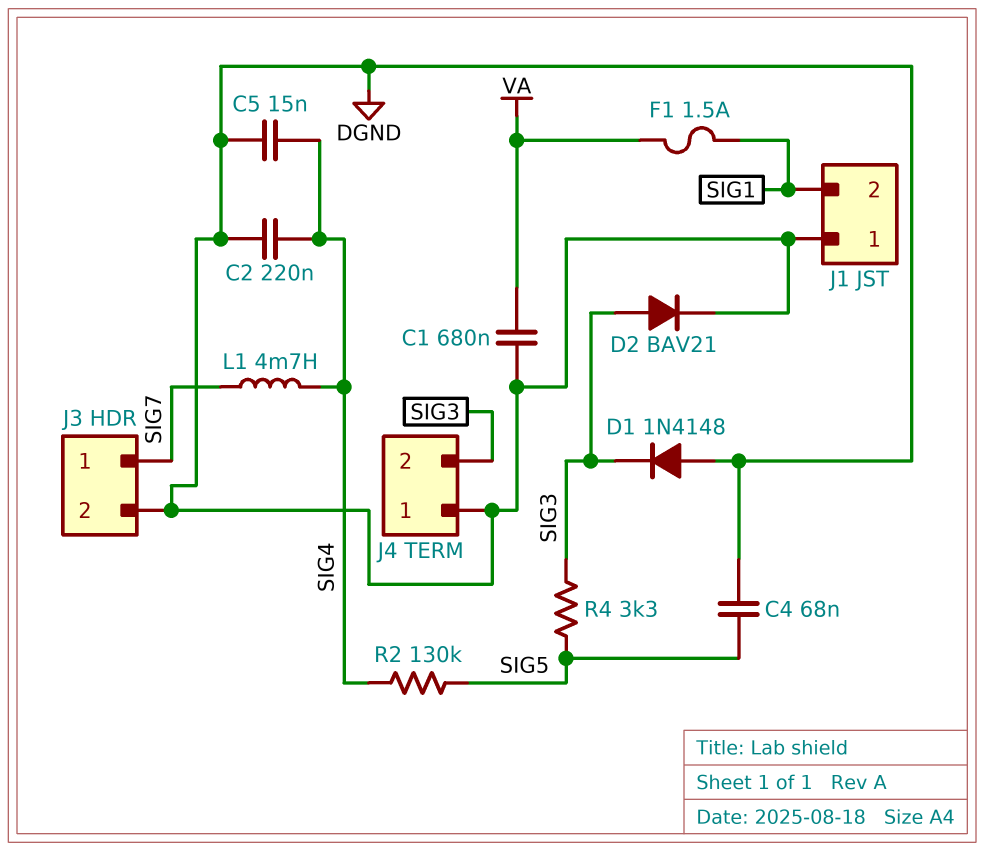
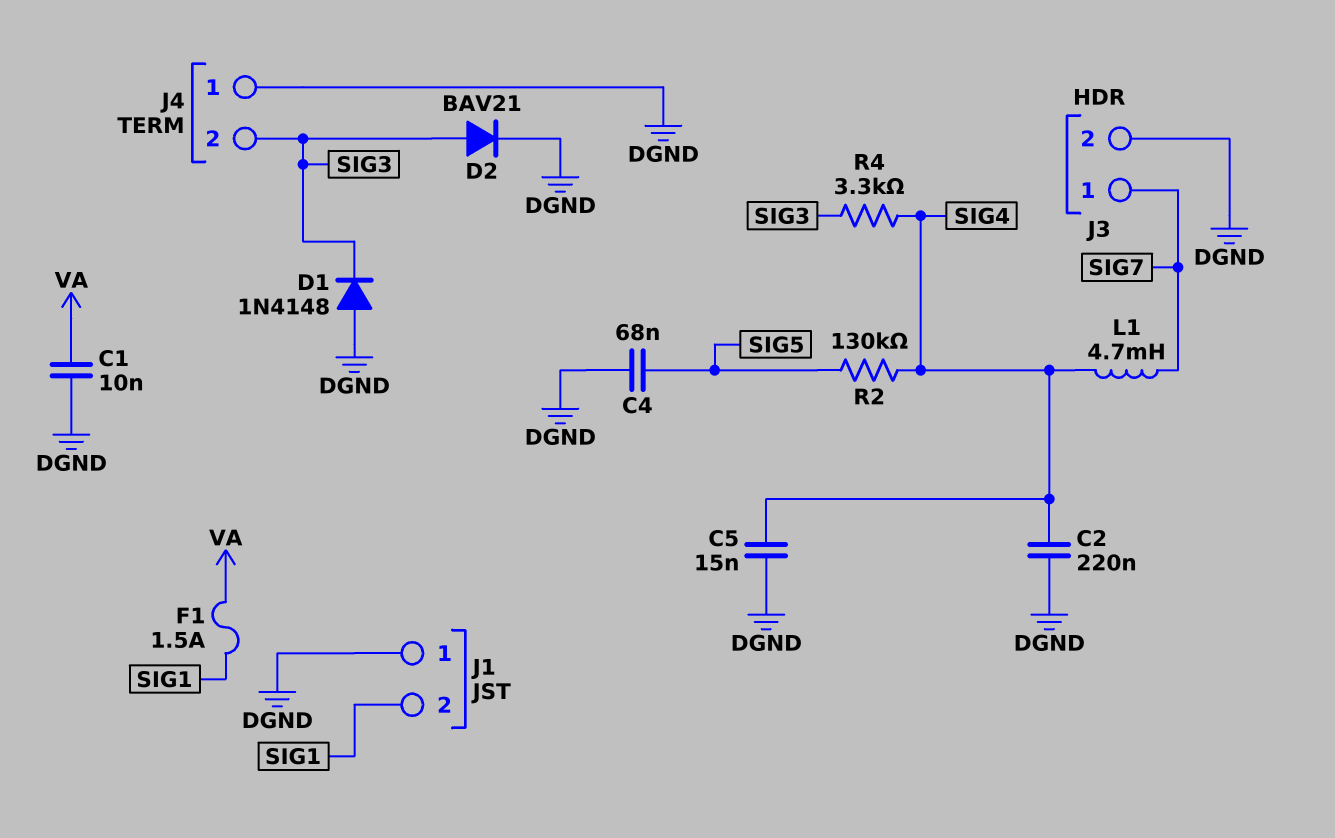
C1: 680nF (DGND, VA) -> 10nF (DGND, VA)
R4: 3.3k (SIG3, SIG5) -> 3.3k (SIG3, SIG4)

